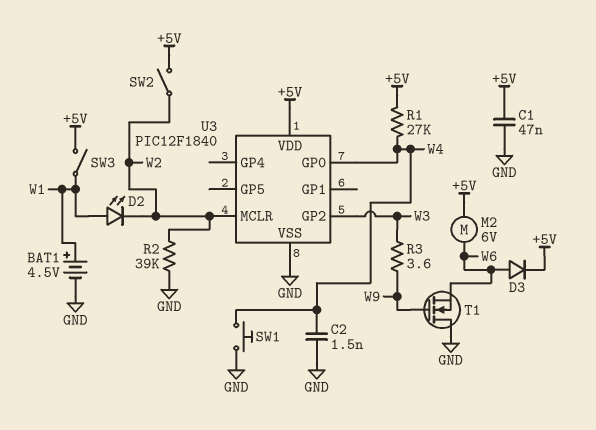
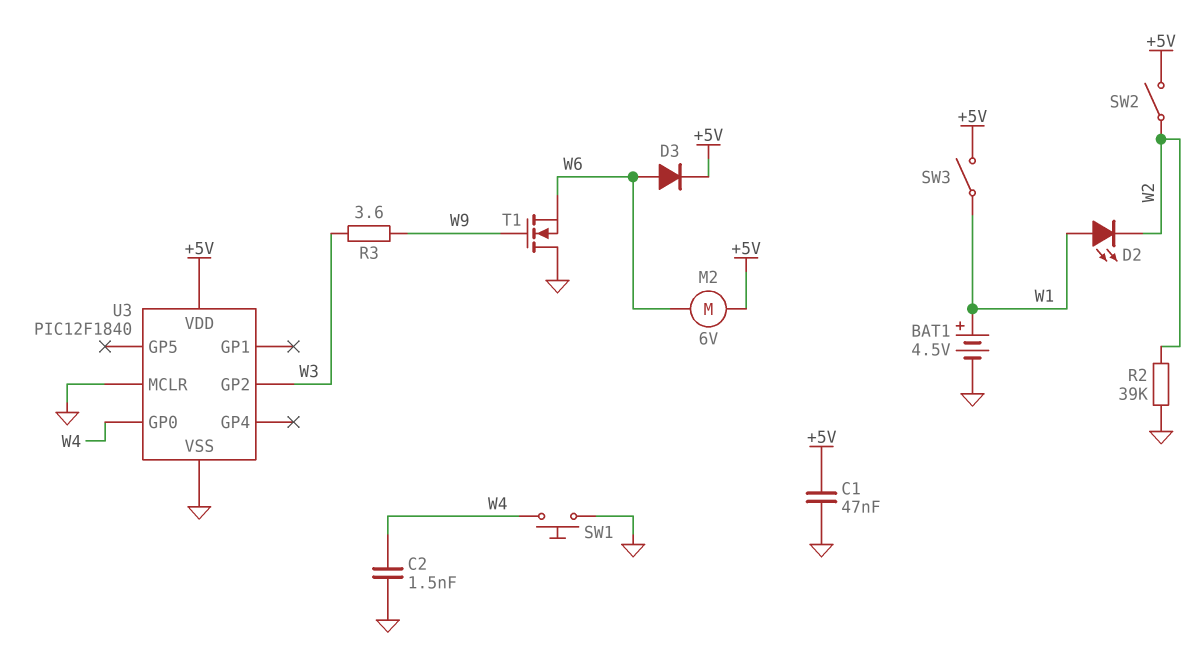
R1: 27k (+5V, W4) -> none
U3 pin MCLR: W2 -> GND

